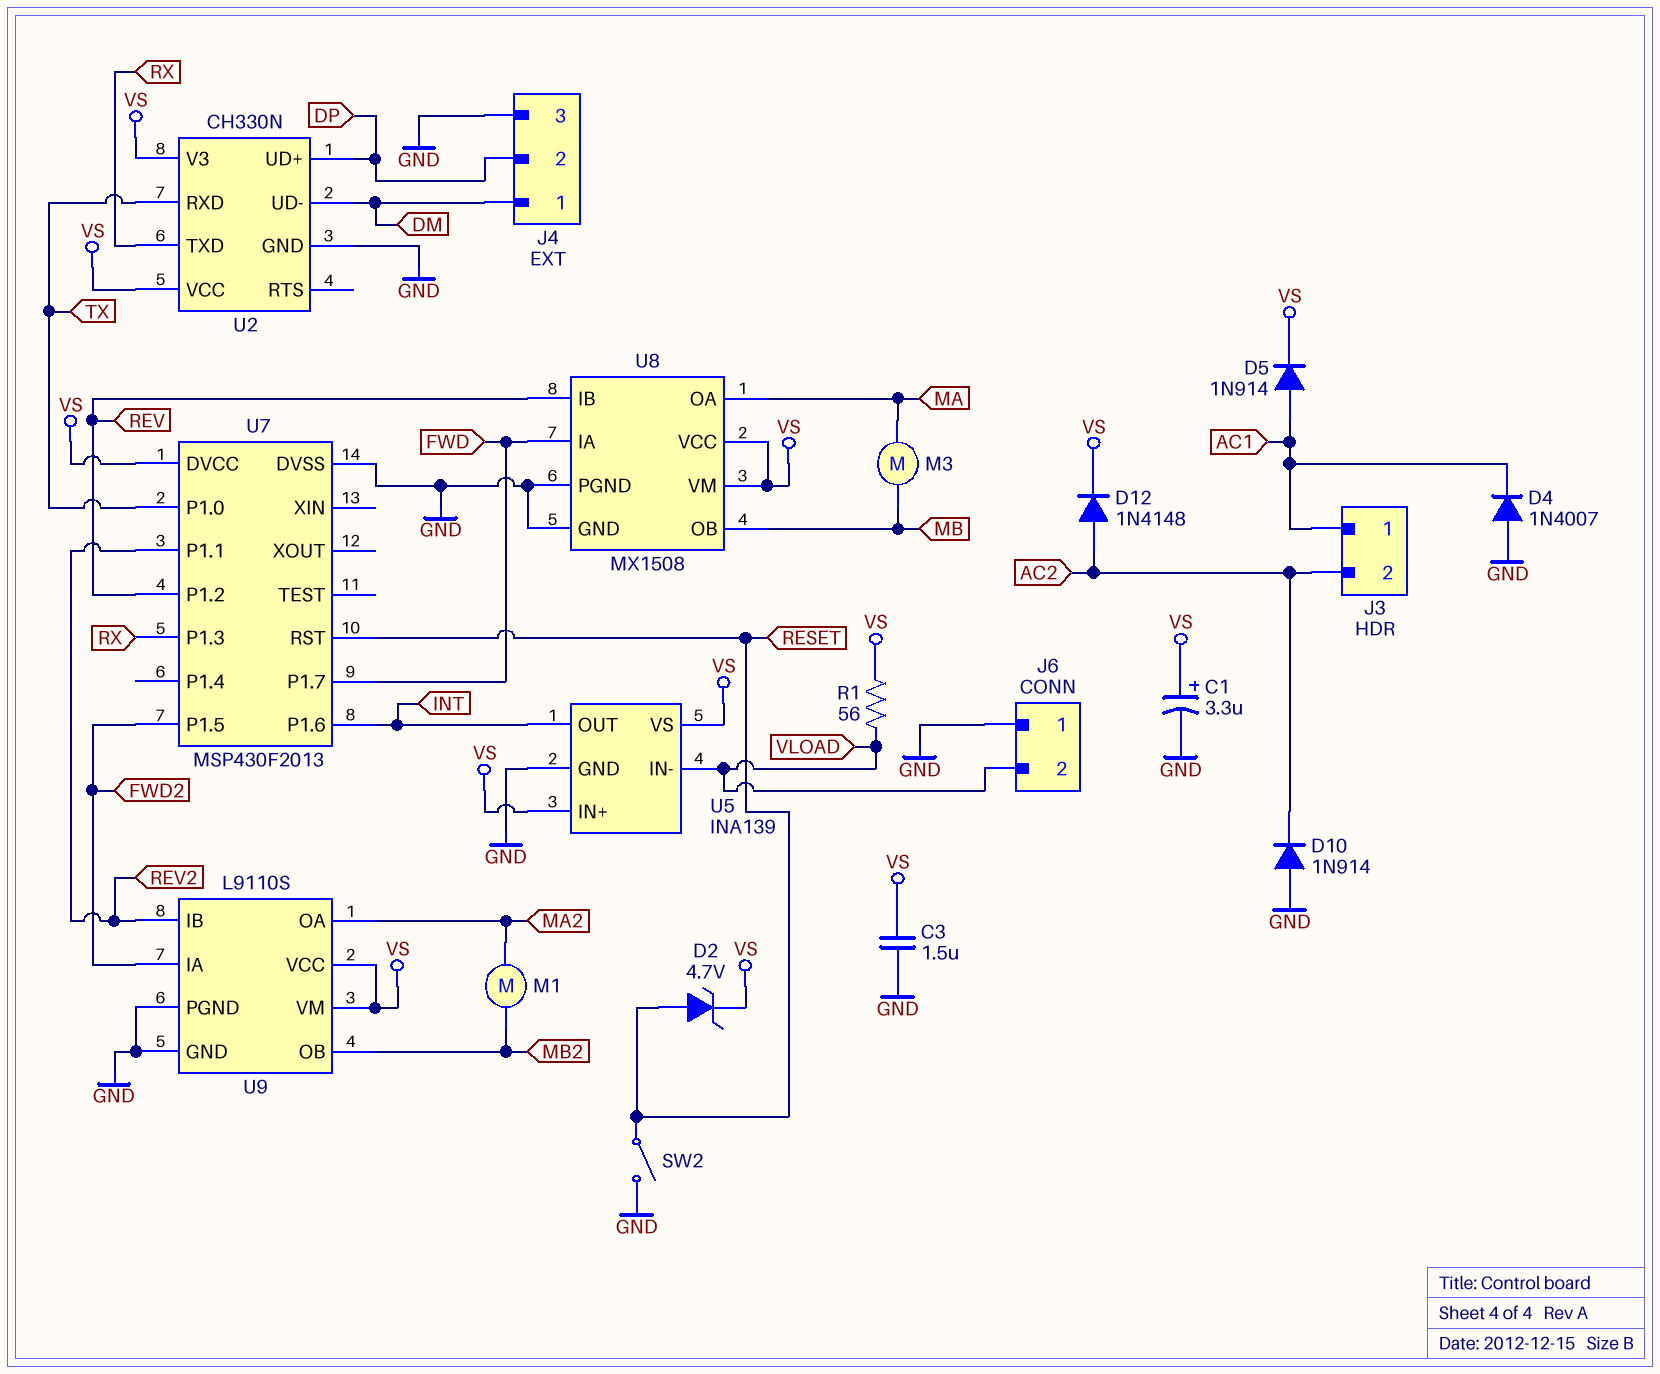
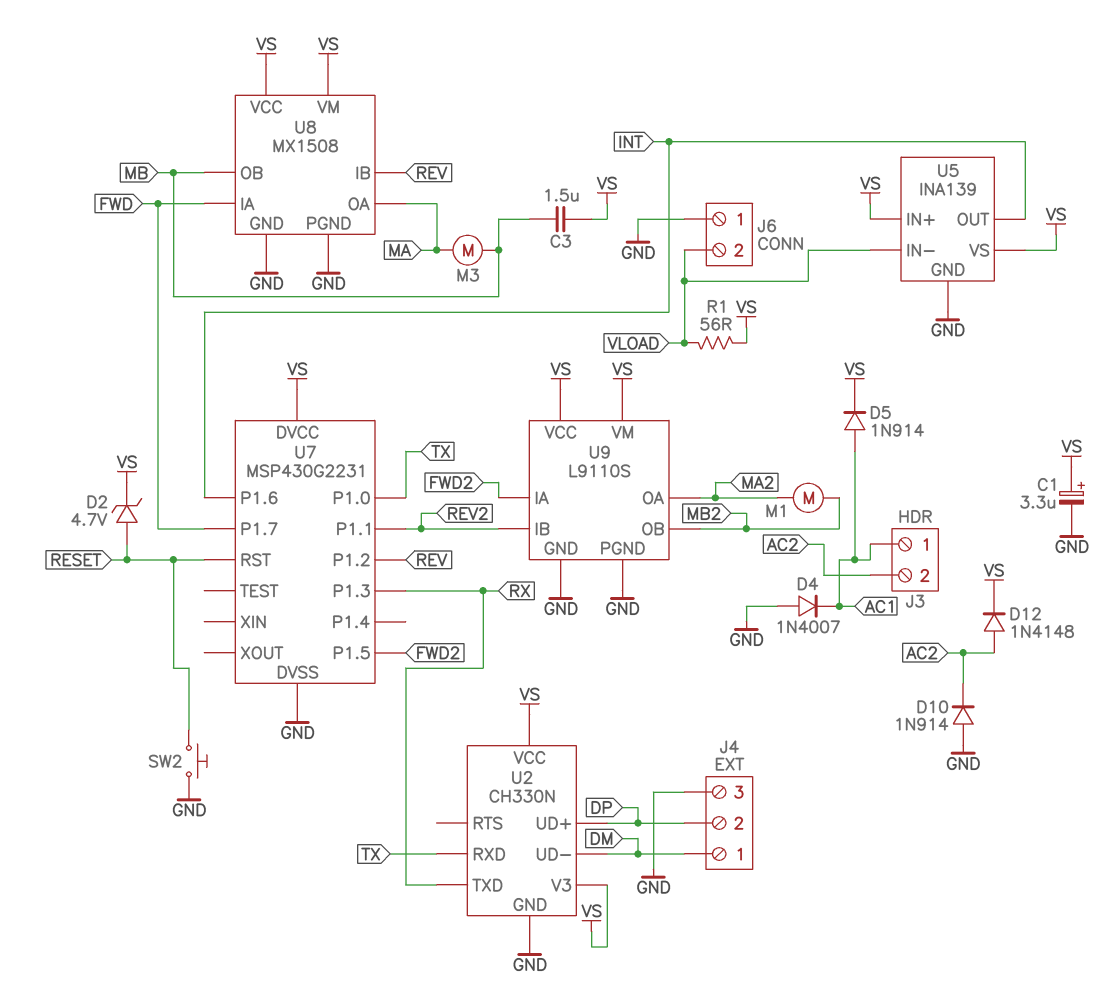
C3: 1.5uF (GND, VS) -> 1.5uF (MB, VS)
SW2: switch (GND, RESET) -> button (GND, RESET)
U7: MSP430F2013 -> MSP430G2231

